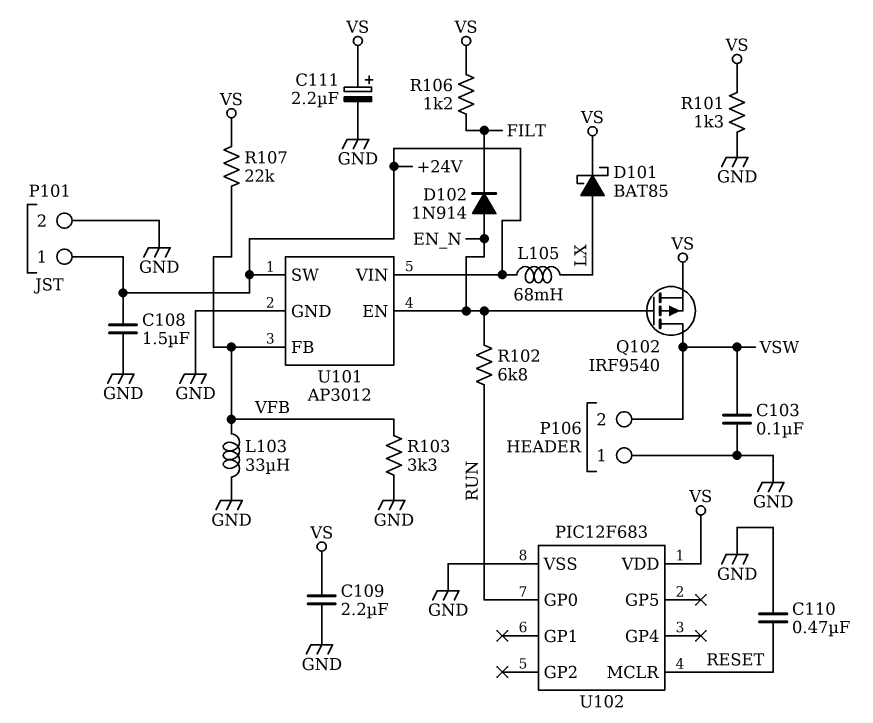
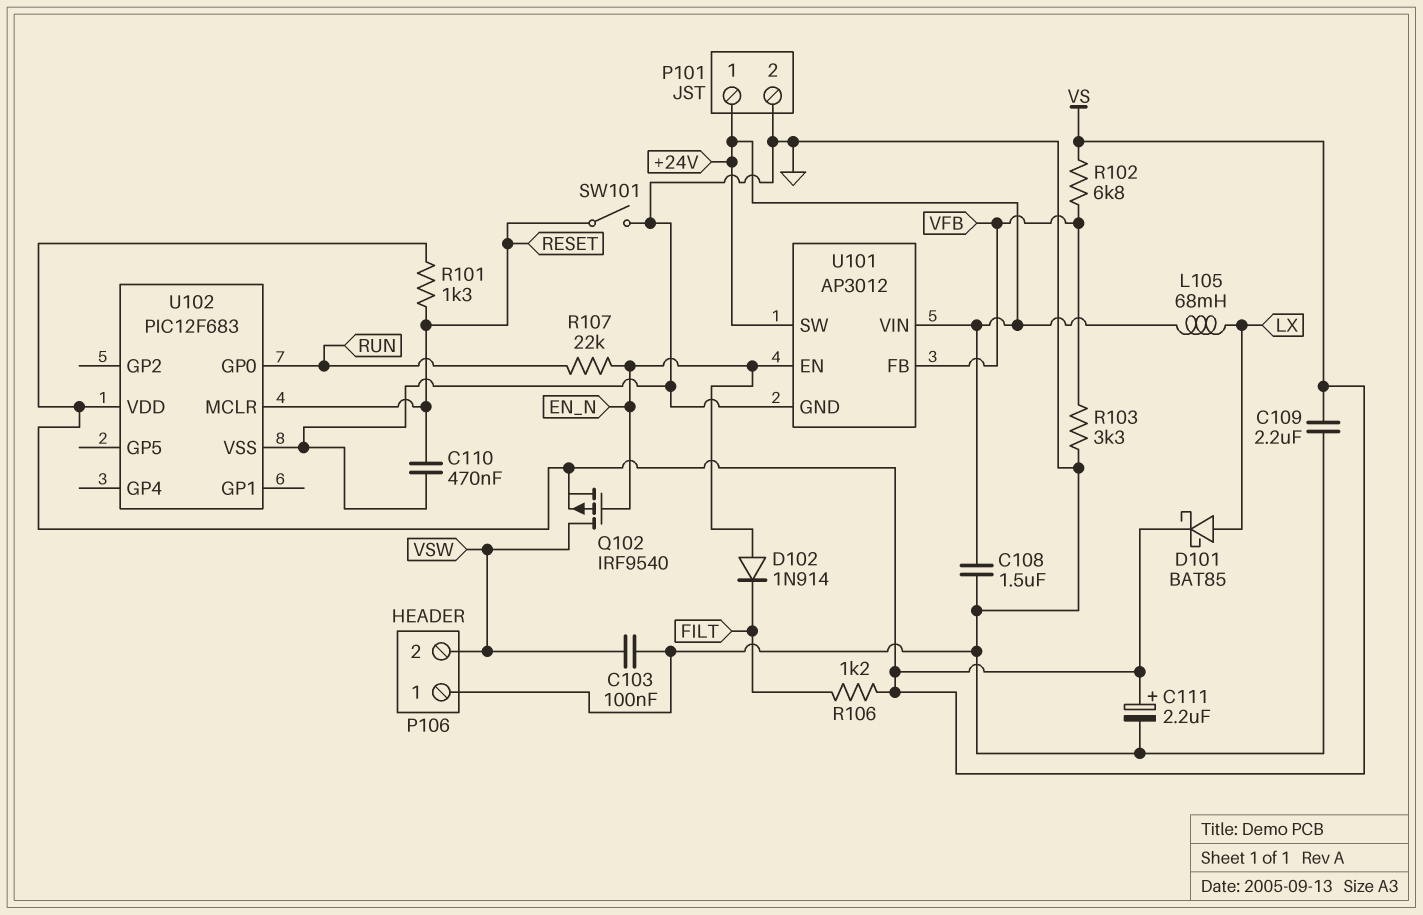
L103: 33uH (GND, VFB) -> none
R101: 1.3k (GND, VS) -> 1.3k (RESET, VS)
R102: 6.8k (EN_N, RUN) -> 6.8k (VFB, VS)
R107: 22k (VFB, VS) -> 22k (EN_N, RUN)
SW101: none -> switch (GND, RESET)

